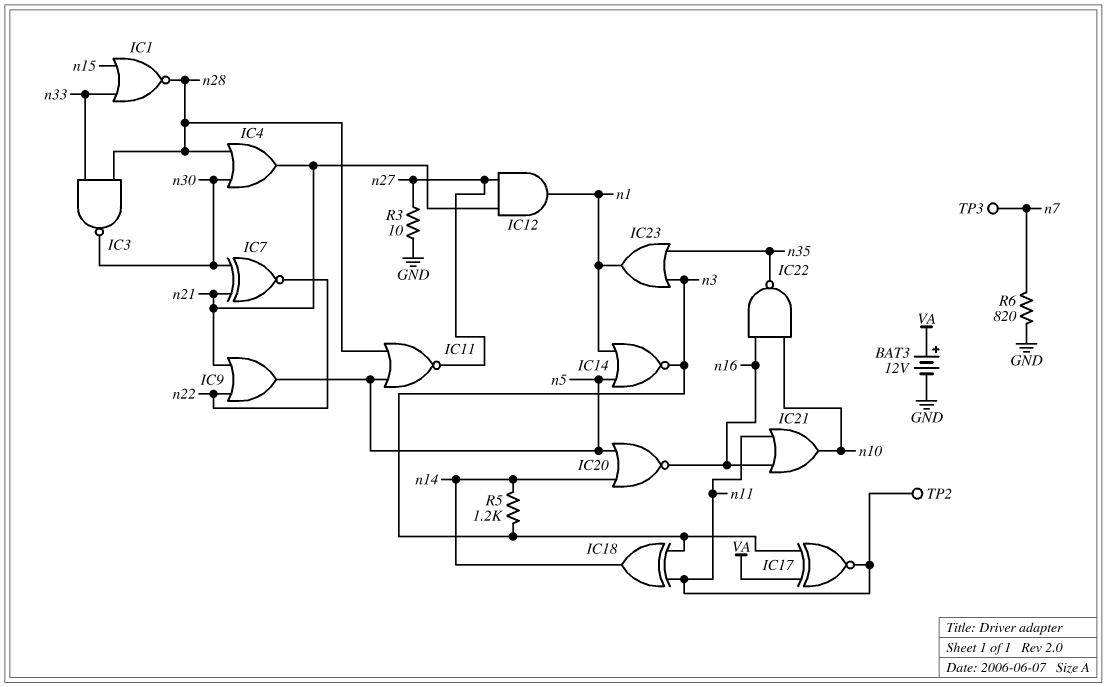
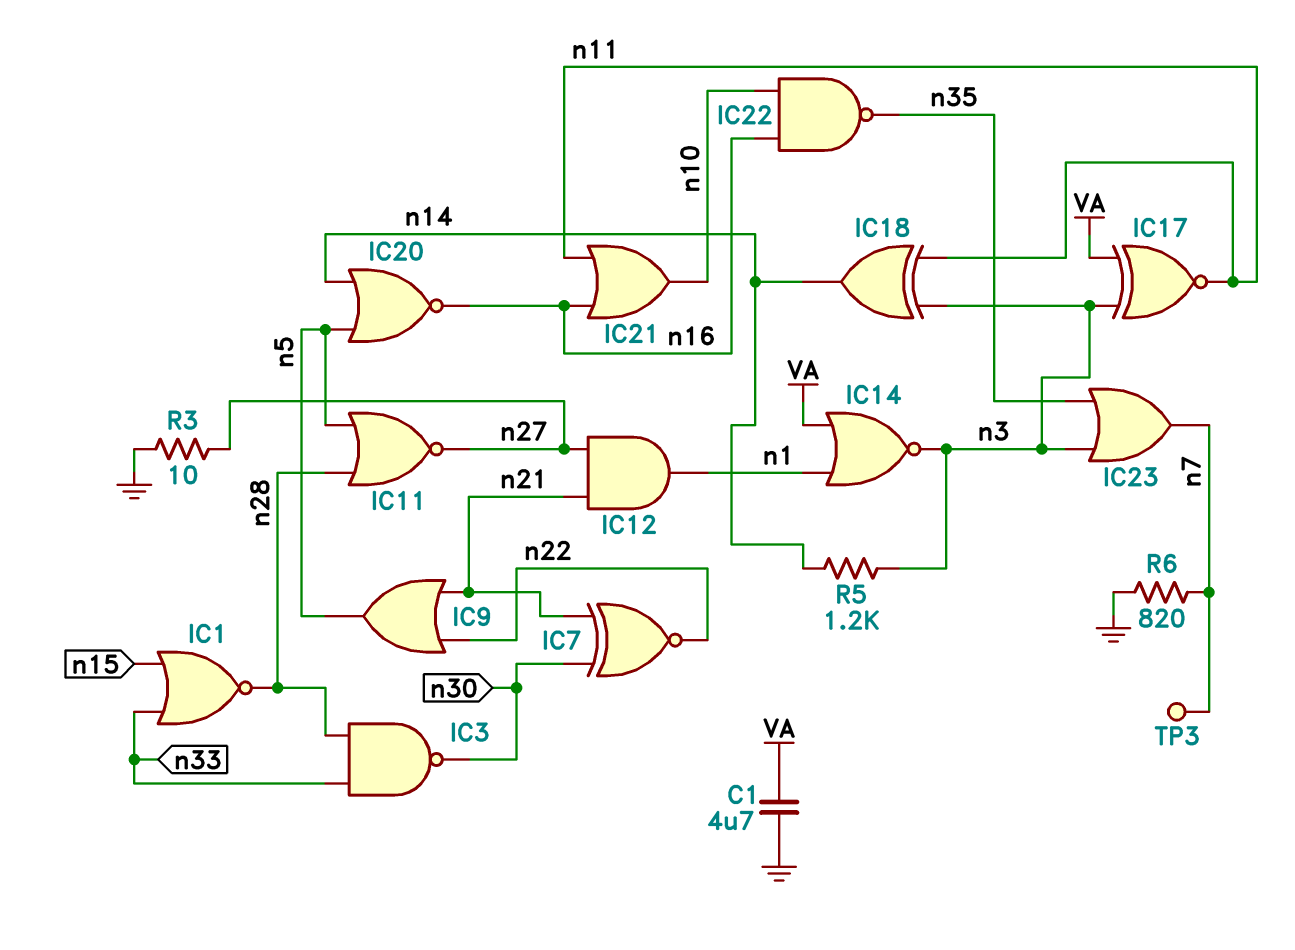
BAT3: 12V (plus VA, minus GND) -> none
C1: none -> 4.7uF (GND, VA)
IC4: OR (in n28, in n30, out n21) -> none
IC14: NOR (in n1, in n5, out n3) -> NOR (in VA, in n1, out n3)
IC23: OR (in n3, in n35, out n1) -> OR (in n3, in n35, out n7)
TP2: test point (n11) -> none

